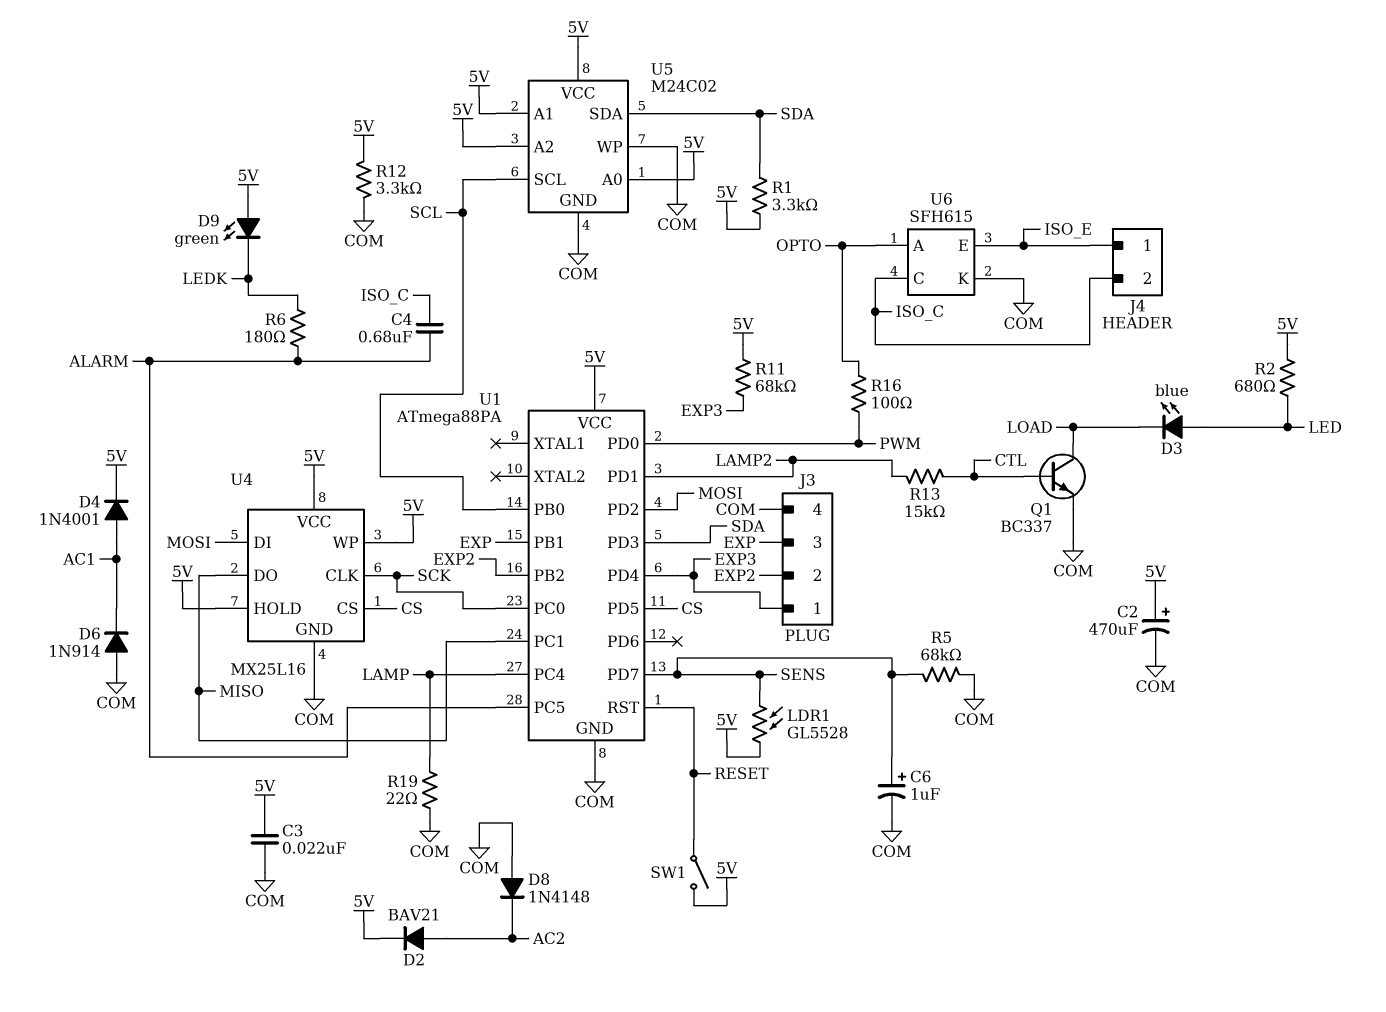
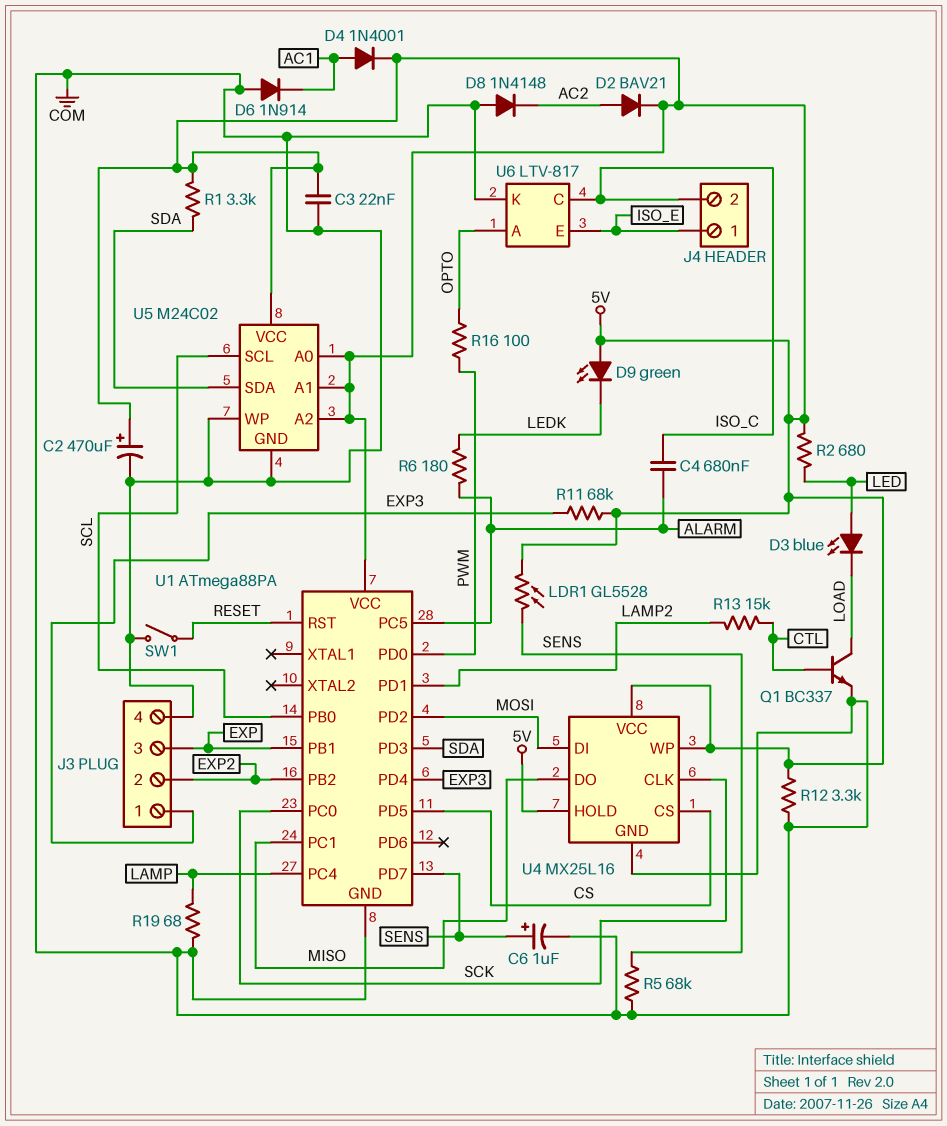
R19: 22 (COM, LAMP) -> 68 (COM, LAMP)
SW1: switch (5V, RESET) -> switch (COM, RESET)
U6: SFH615 -> LTV-817

